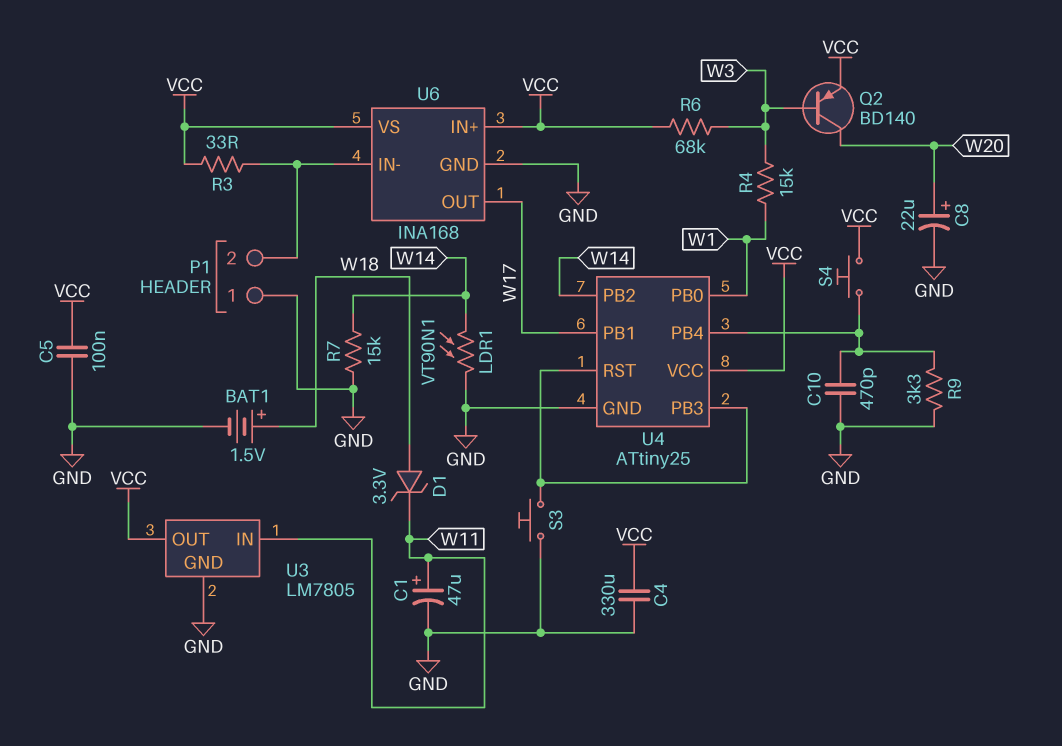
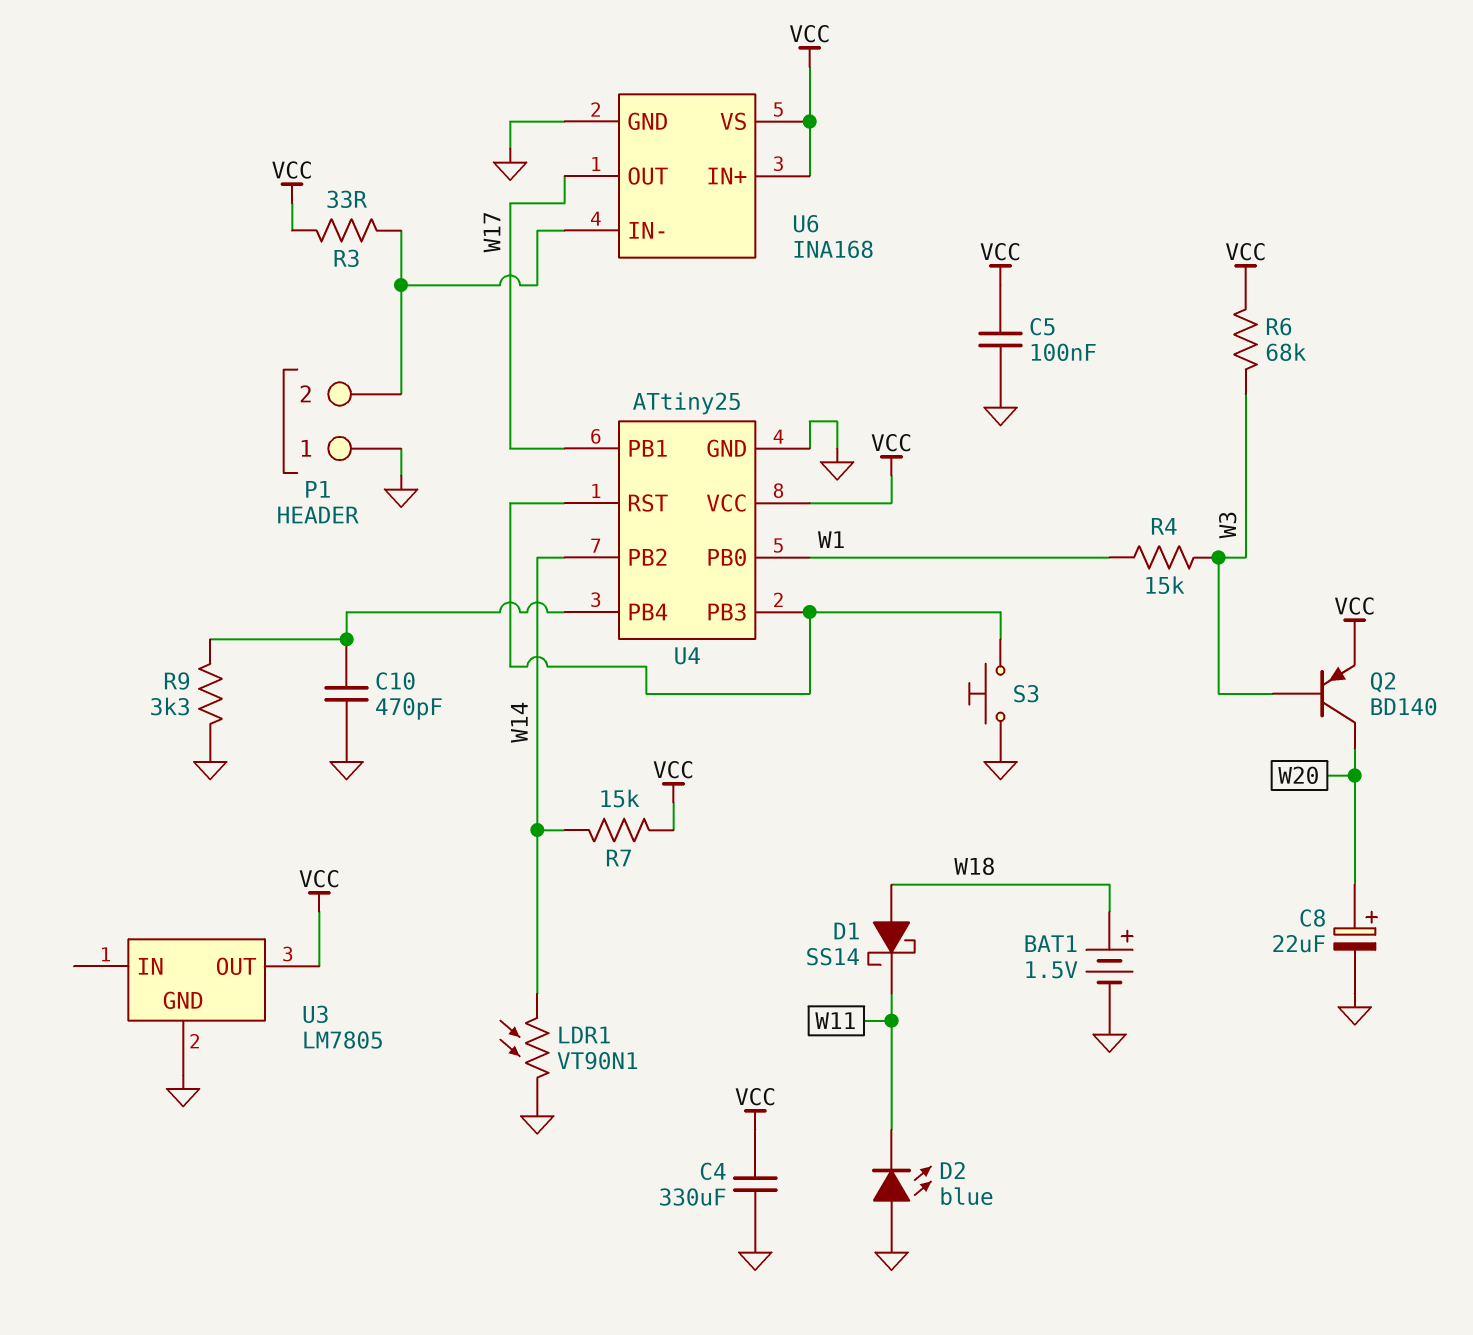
C1: 47uF (plus W11, minus GND) -> none
D1: zener 3.3V (A W18, K W11) -> schottky SS14 (A W18, K W11)
D2: none -> LED blue (A GND, K W11)
R7: 15k (GND, W14) -> 15k (VCC, W14)
S4: button (U4/PB4, VCC) -> none
U3 pin IN: W11 -> none

